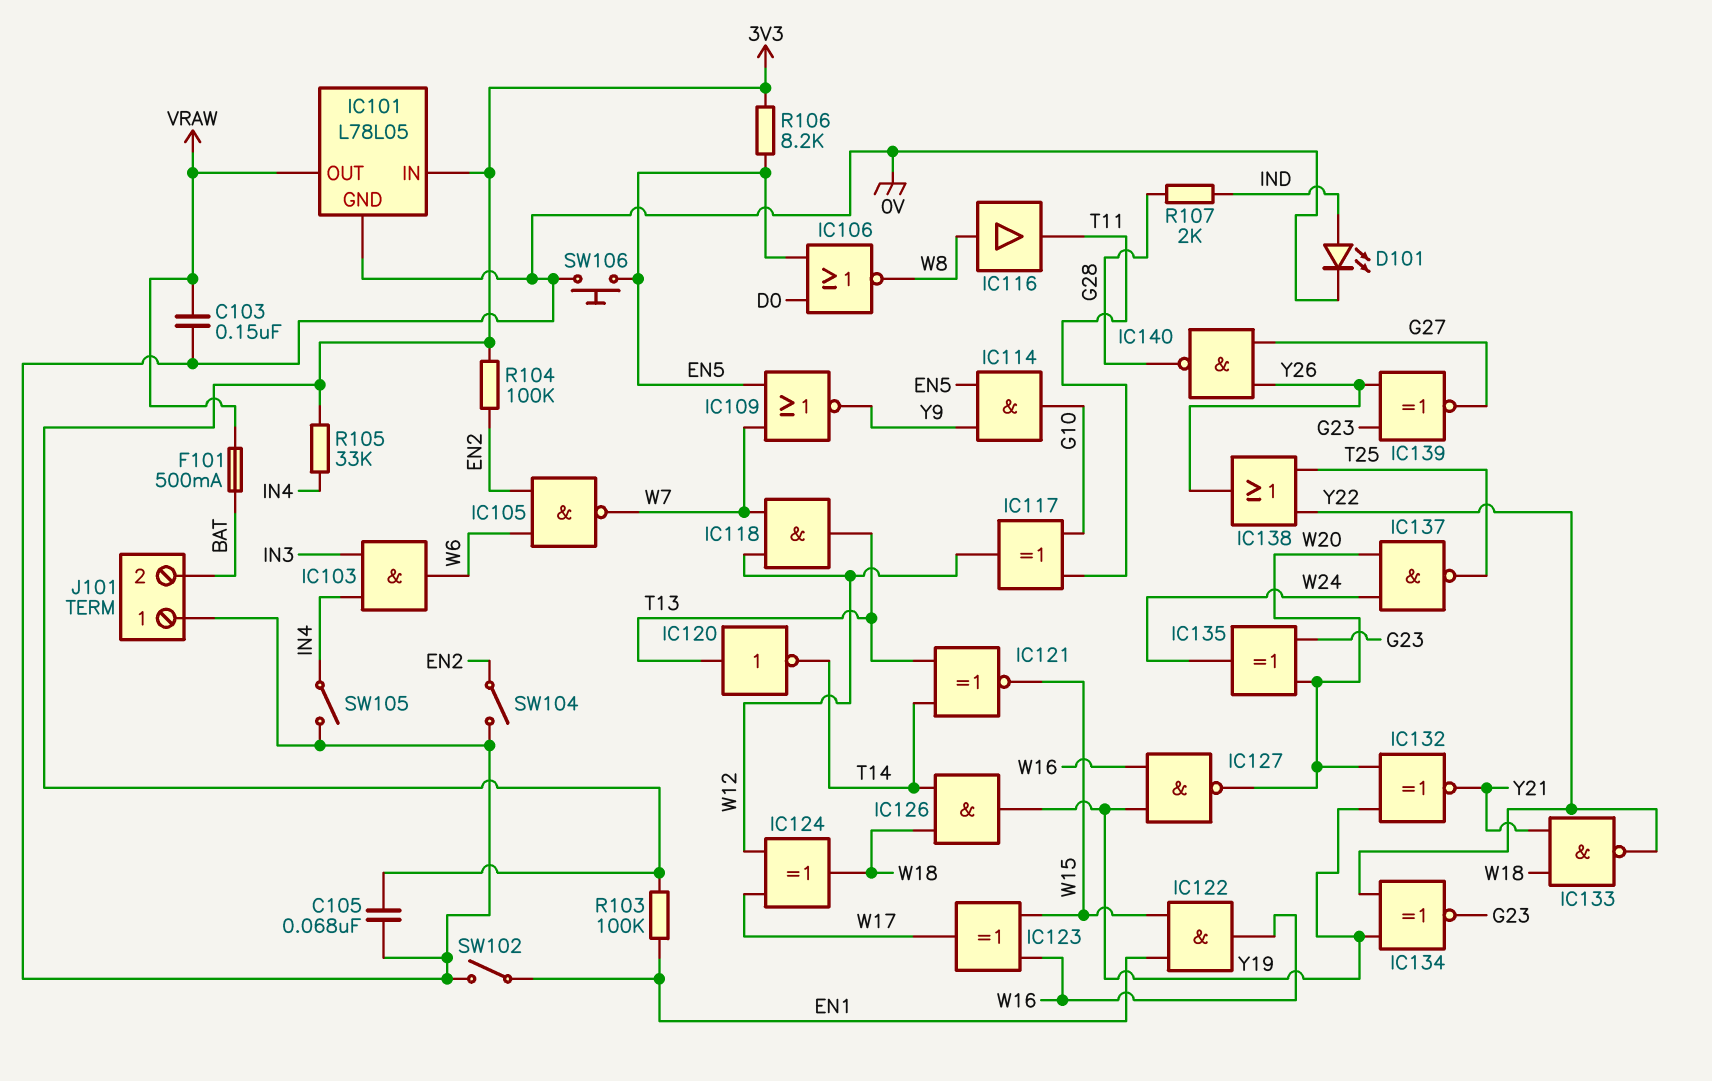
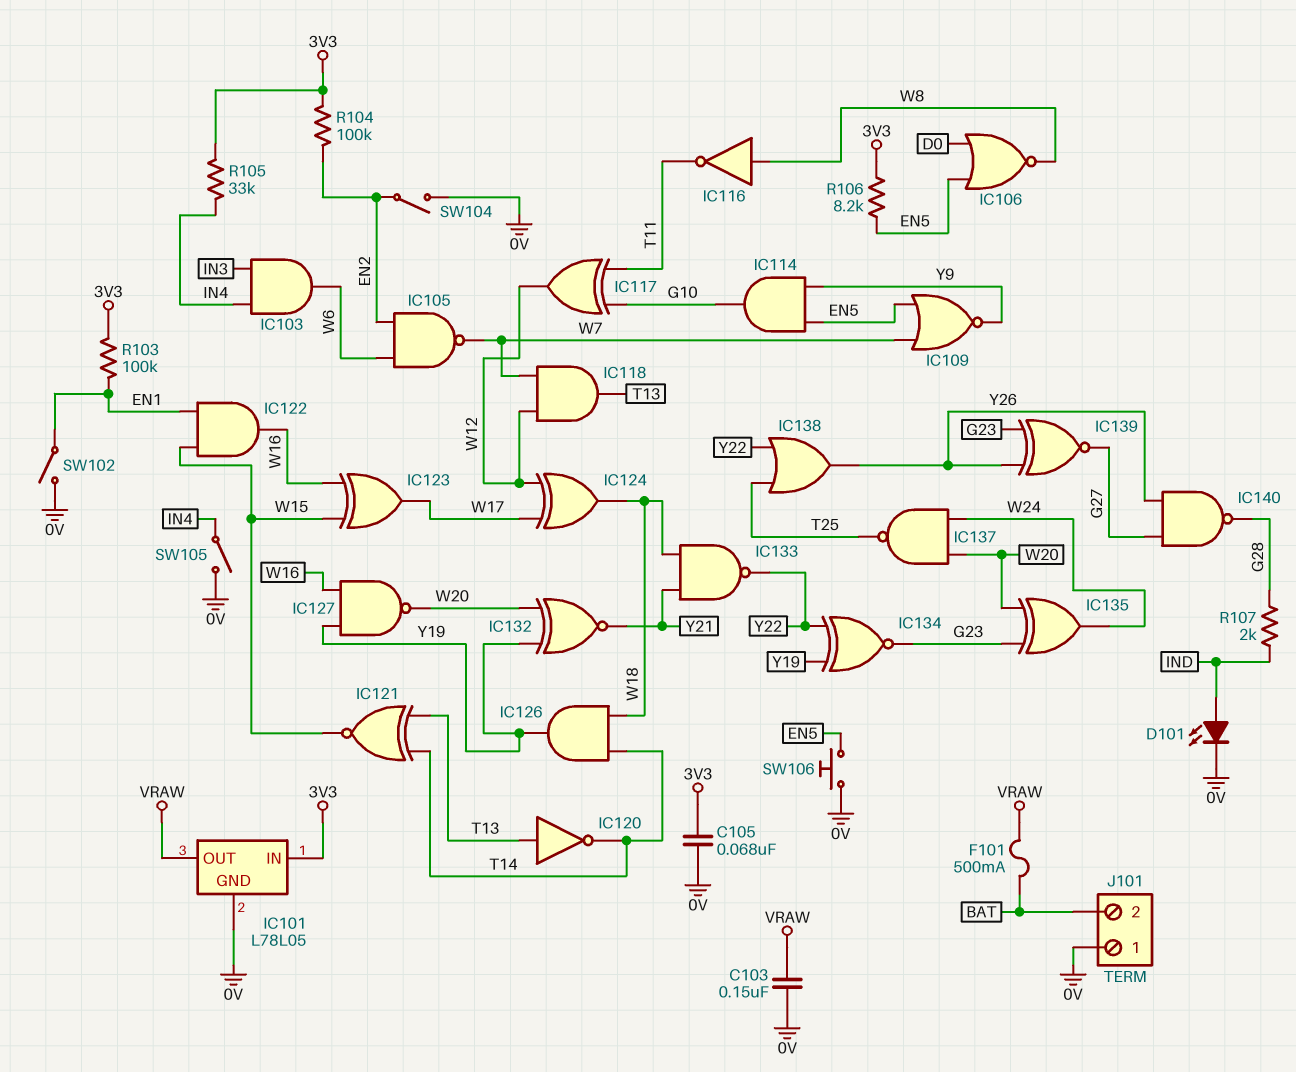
IC116: buffer (in W8, out T11) -> NOT (in W8, out T11)

